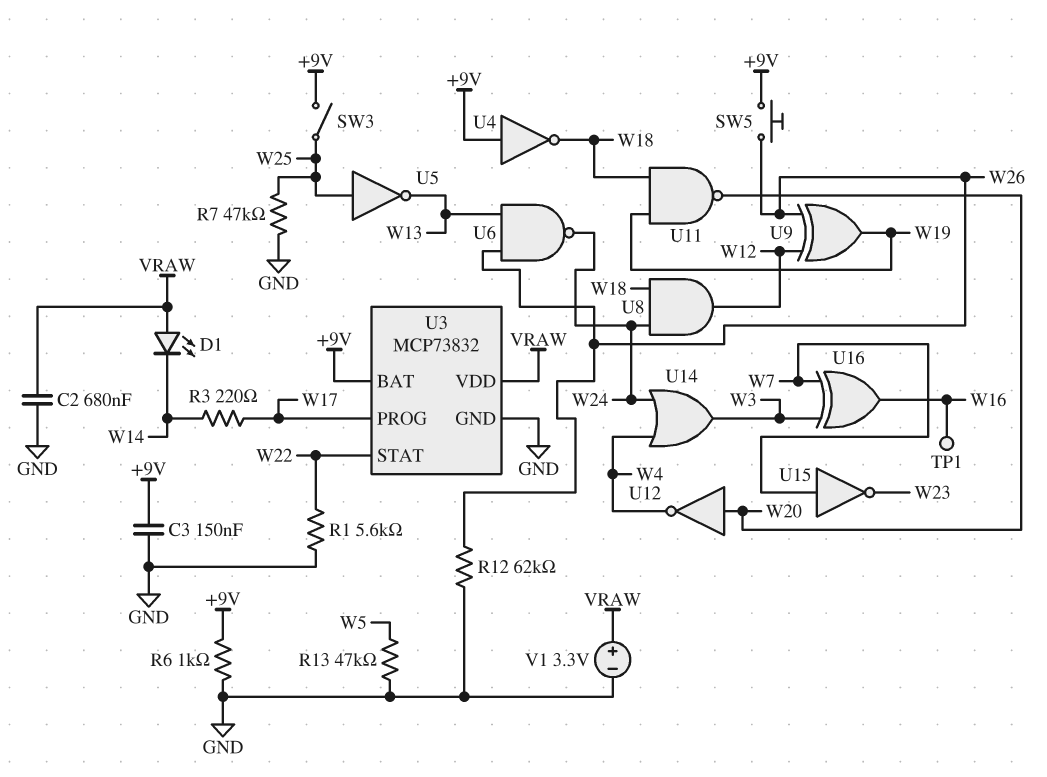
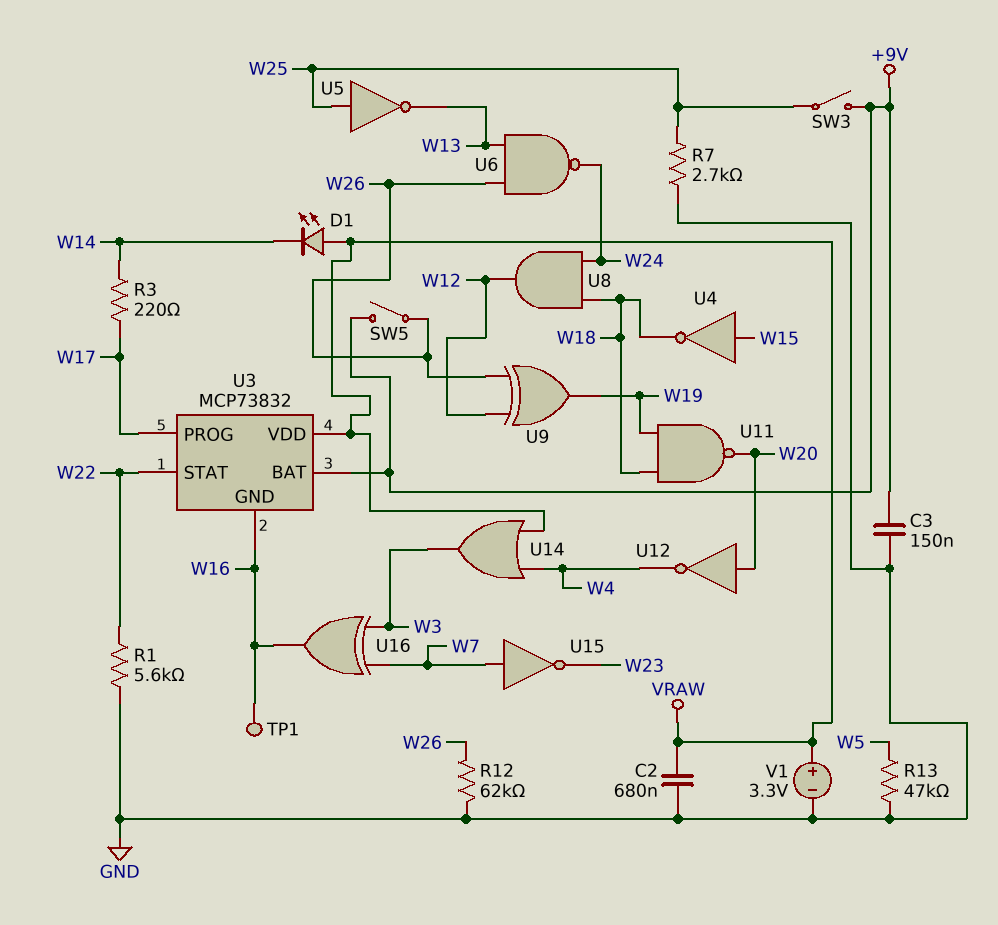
R6: 1k (+9V, GND) -> none
R7: 47k (GND, W25) -> 2.7k (GND, W25)
SW5: button (+9V, W26) -> switch (+9V, W26)
U3 pin GND: GND -> W16
U4: NOT (in +9V, out W18) -> NOT (in W15, out W18)
U14: OR (in W4, in W24, out W3) -> OR (in VRAW, in W4, out W3)

